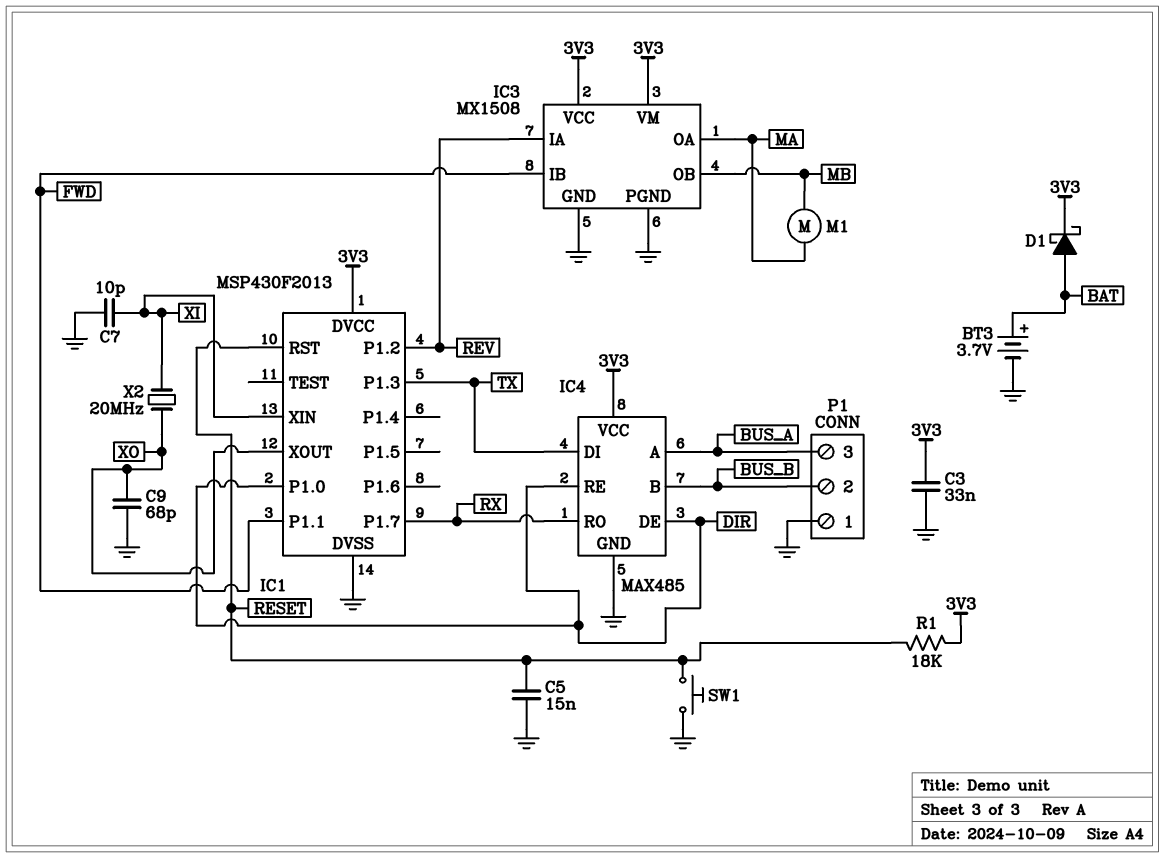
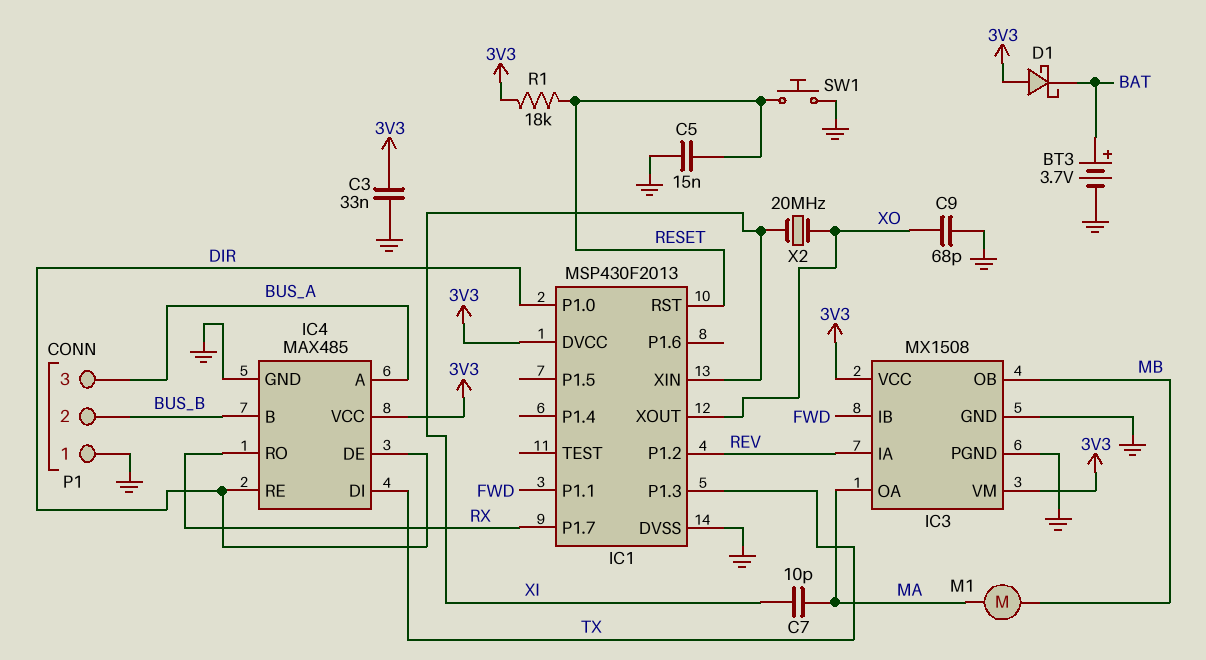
C7: 10pF (GND, XI) -> 10pF (MA, XI)
D1: schottky (A BAT, K 3V3) -> schottky (A 3V3, K BAT)

